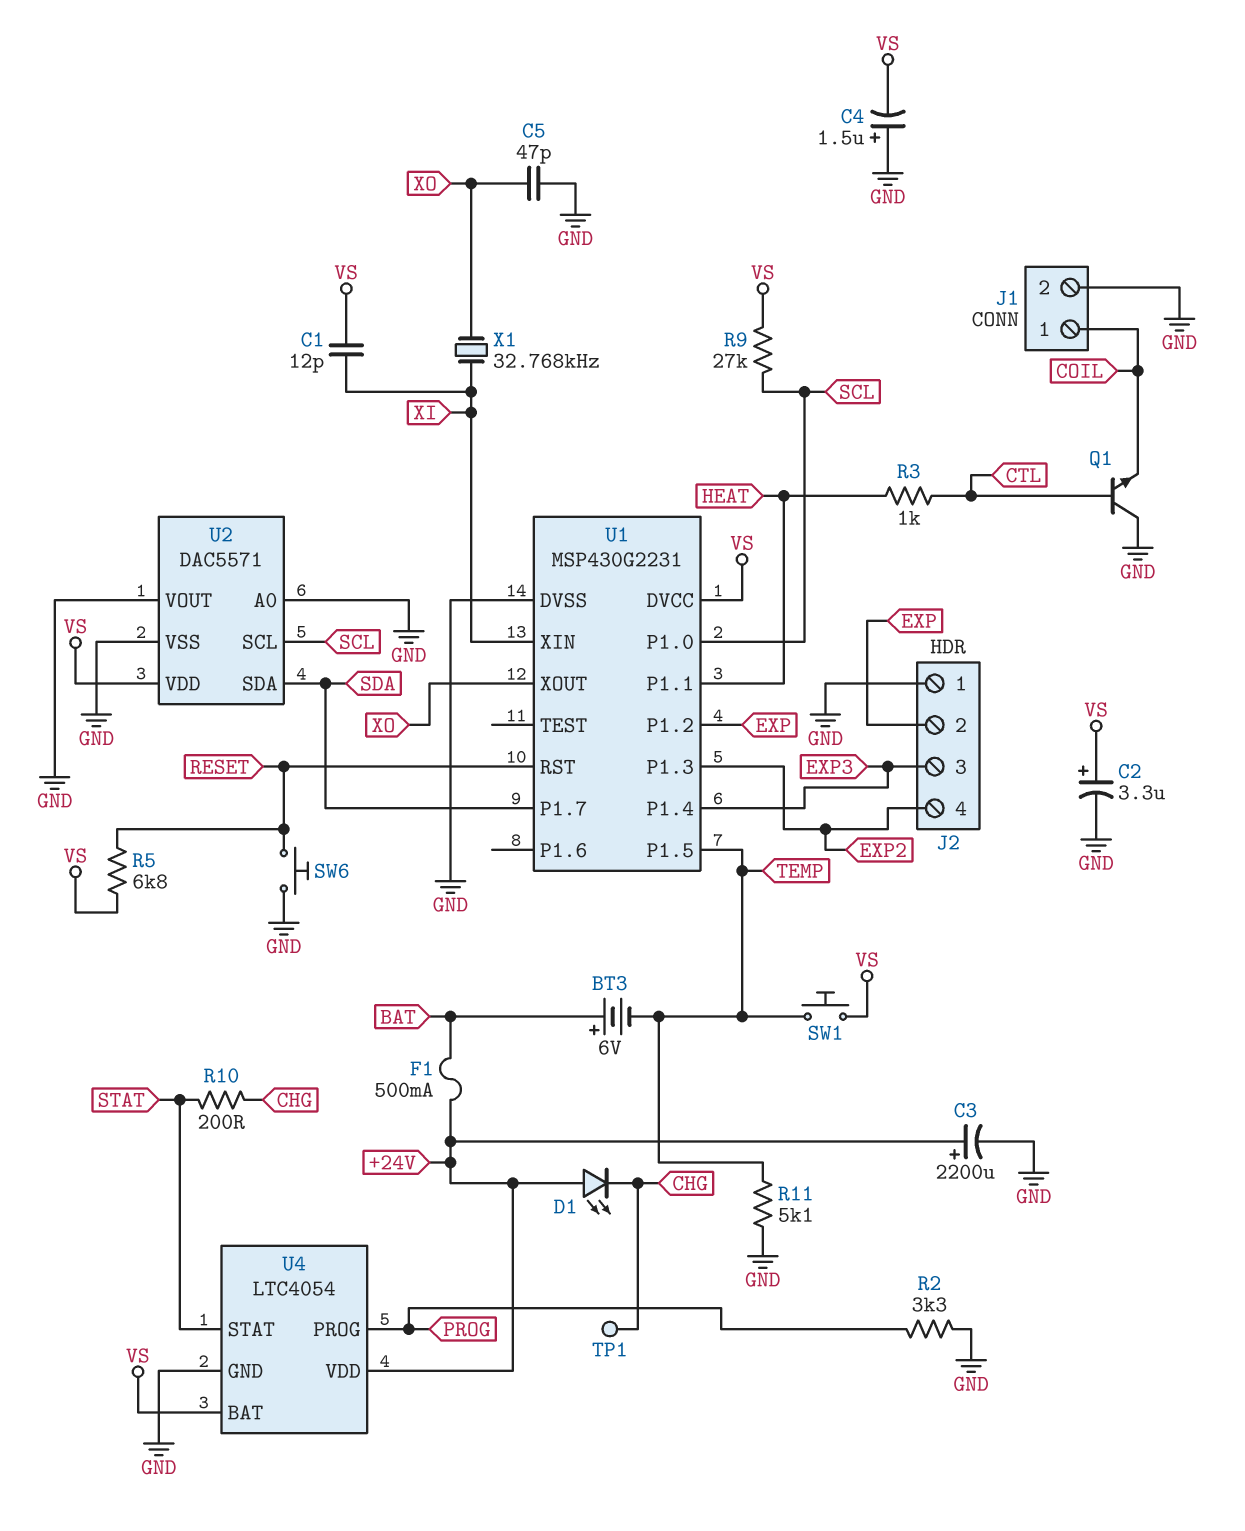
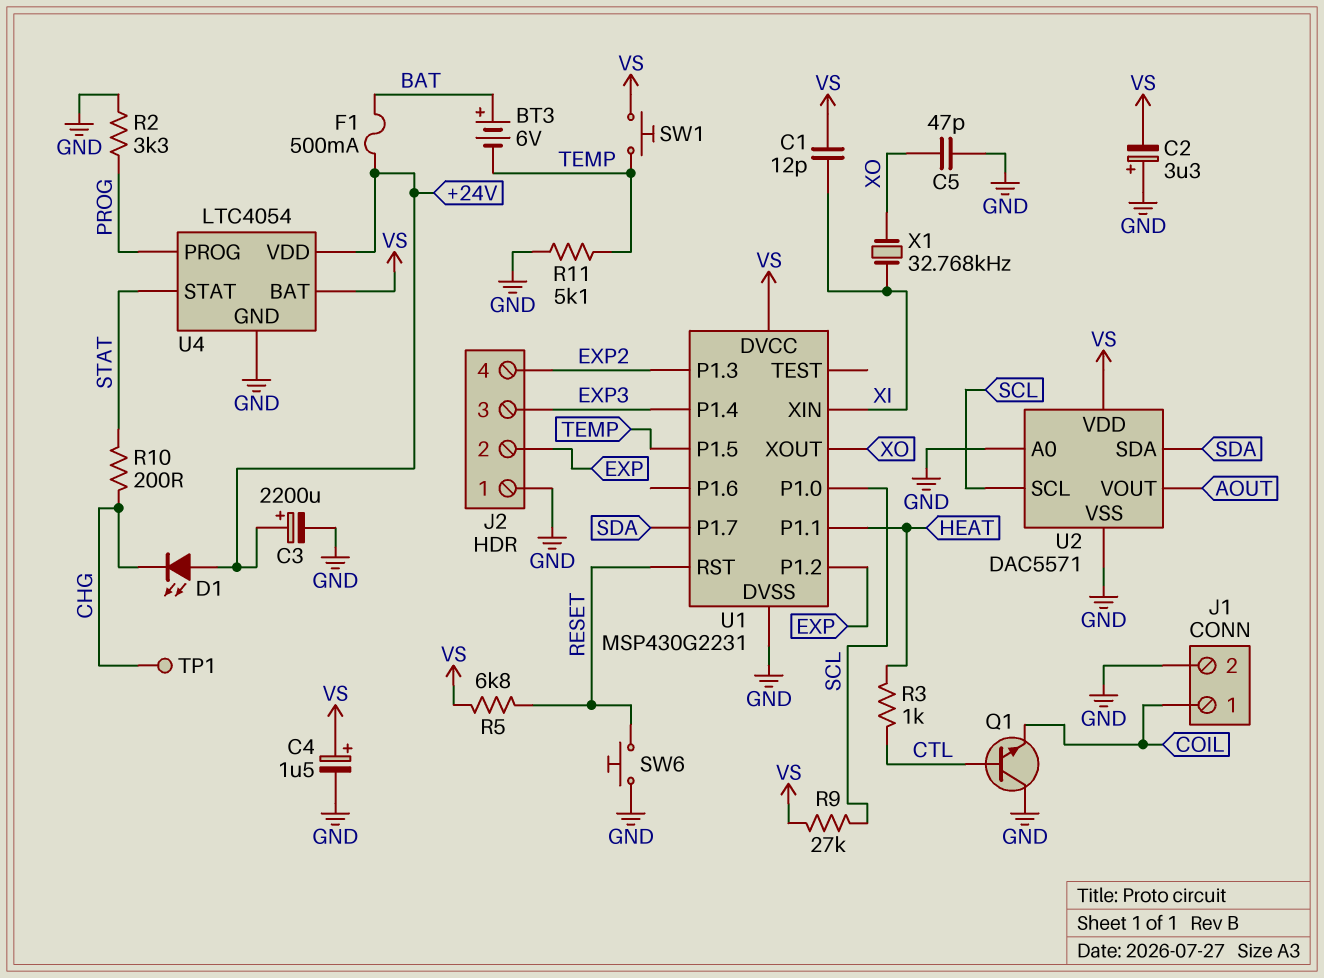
C2: 3.3uF (plus VS, minus GND) -> 3.3uF (plus GND, minus VS)
C4: 1.5uF (plus GND, minus VS) -> 1.5uF (plus VS, minus GND)
U2 pin VOUT: GND -> AOUT

